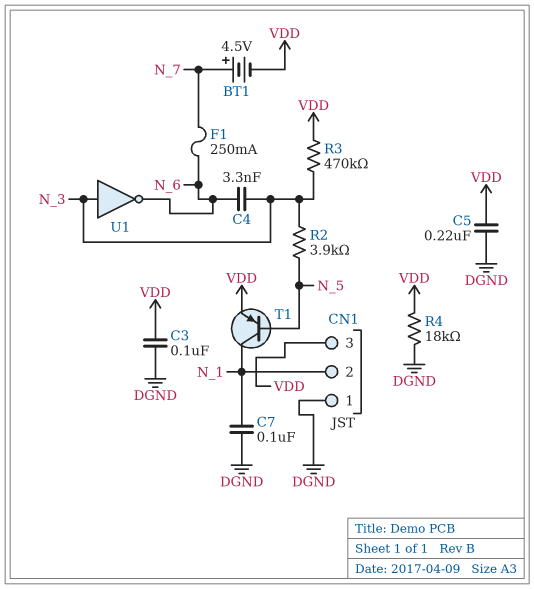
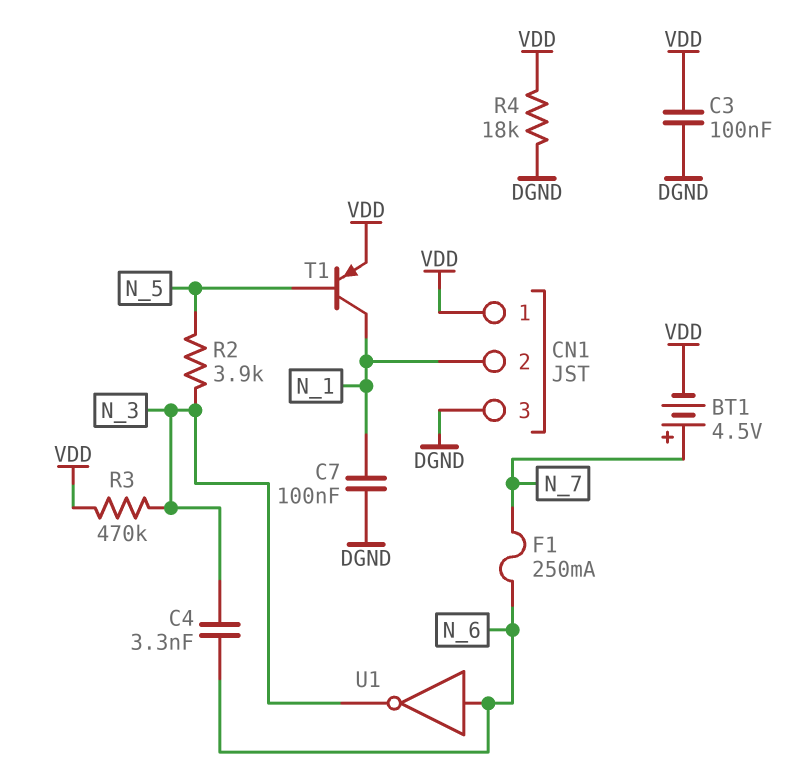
C5: 220nF (DGND, VDD) -> none
CN1 pin 1: DGND -> VDD
CN1 pin 3: VDD -> DGND
U1: NOT (in N_3, out N_6) -> NOT (in N_6, out N_3)

